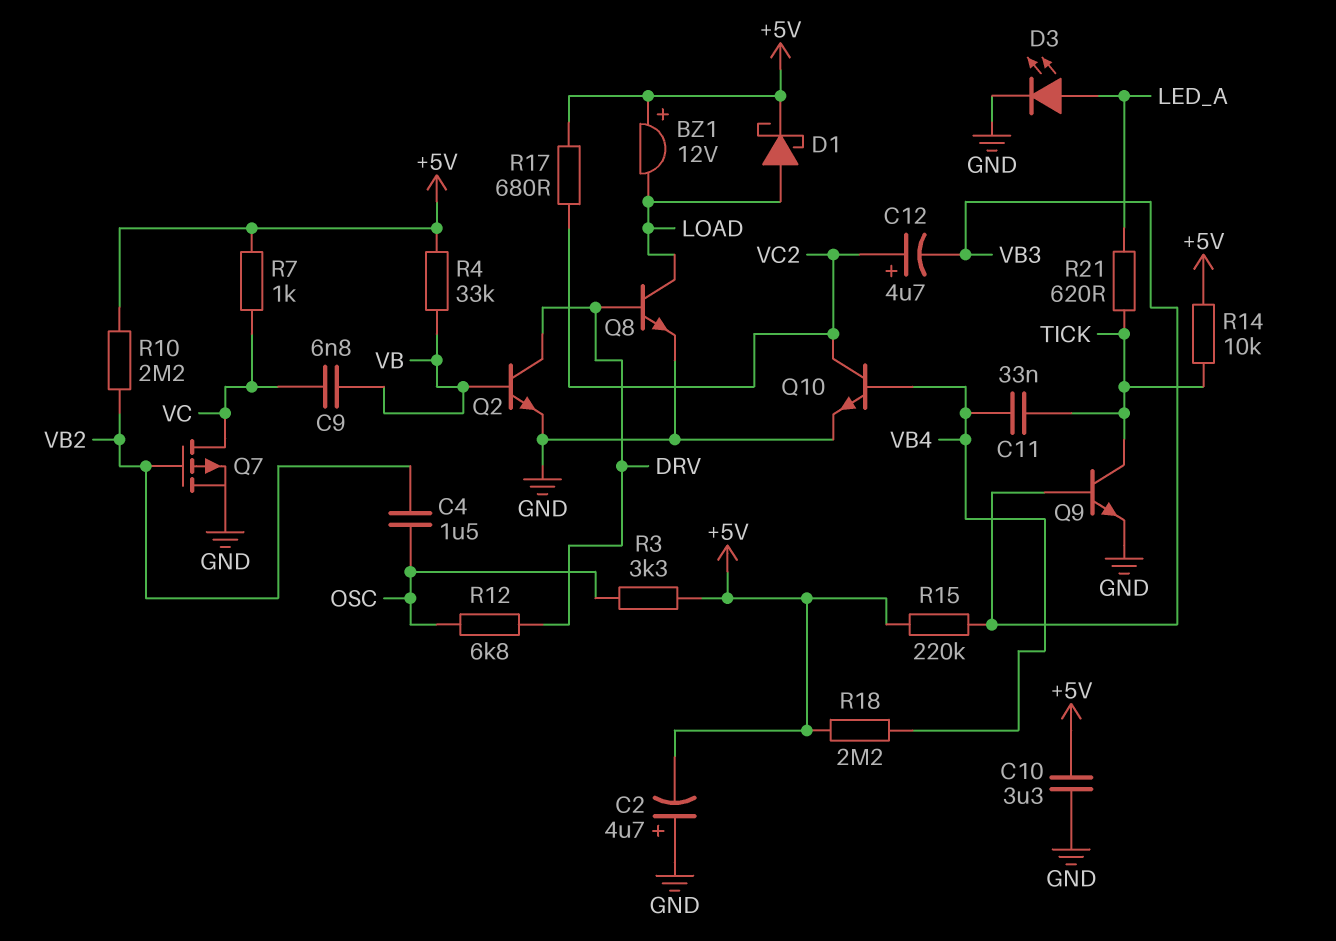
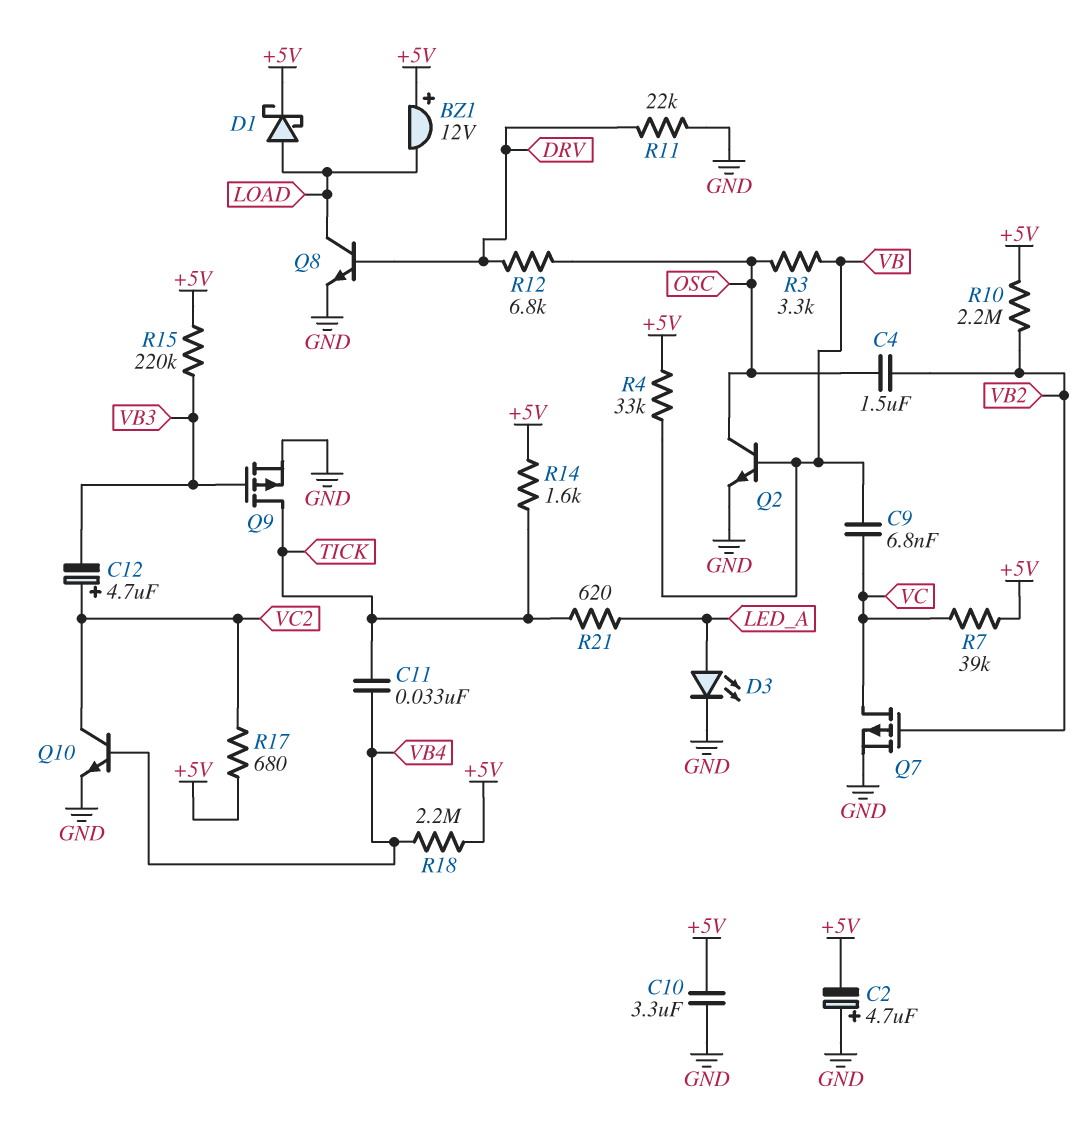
Q2: NPN (B VB, C DRV, E GND) -> NPN (B VB, C OSC, E GND)
Q9: NPN (B VB3, C TICK, E GND) -> PMOS (G VB3, D TICK, S GND)
R3: 3.3k (+5V, OSC) -> 3.3k (OSC, VB)
R7: 1k (+5V, VC) -> 39k (+5V, VC)
R11: none -> 22k (DRV, GND)
R14: 10k (+5V, TICK) -> 1.6k (+5V, TICK)

